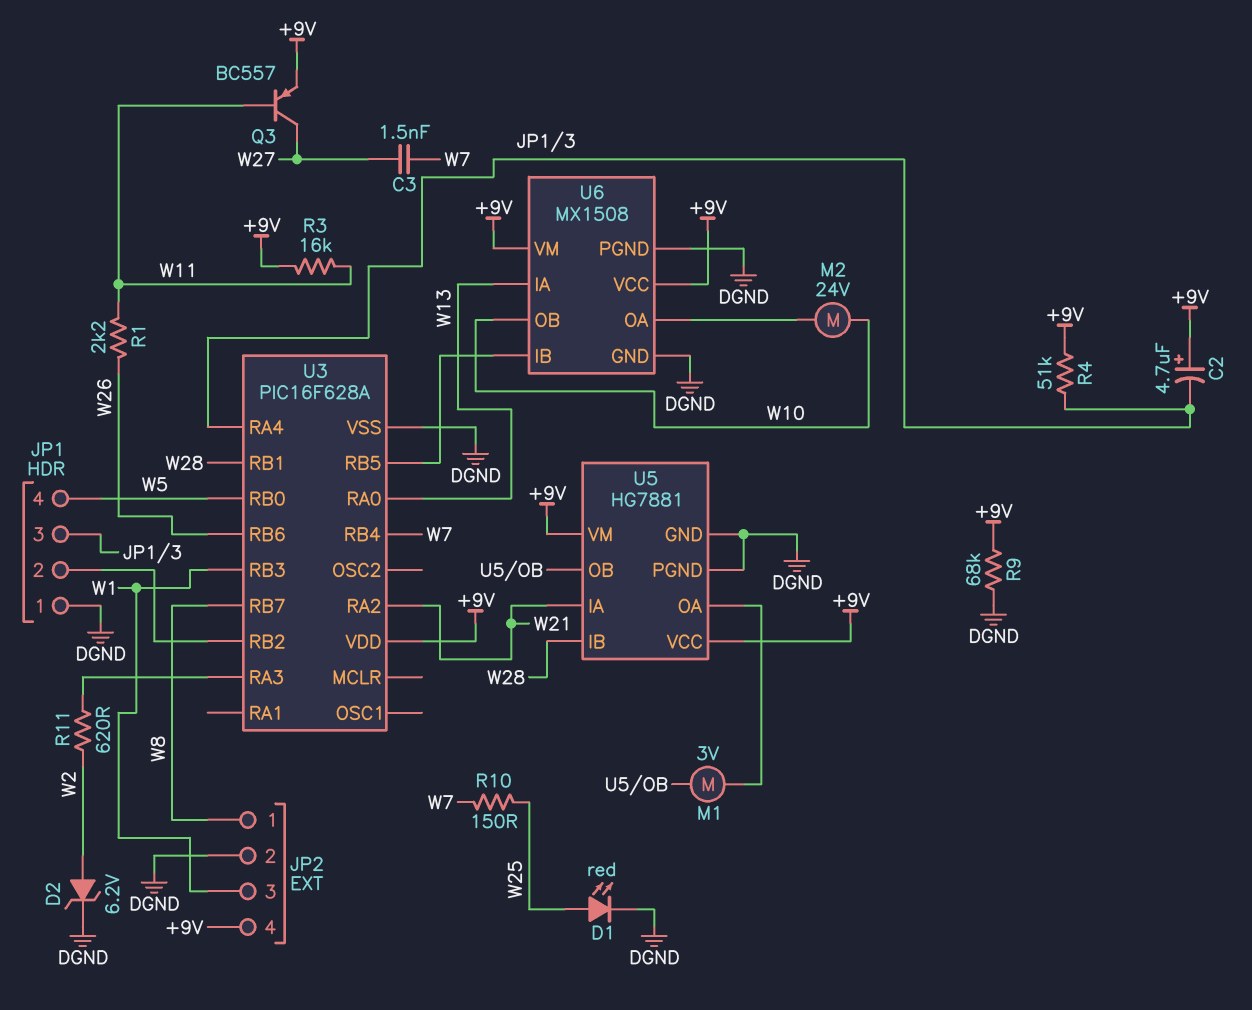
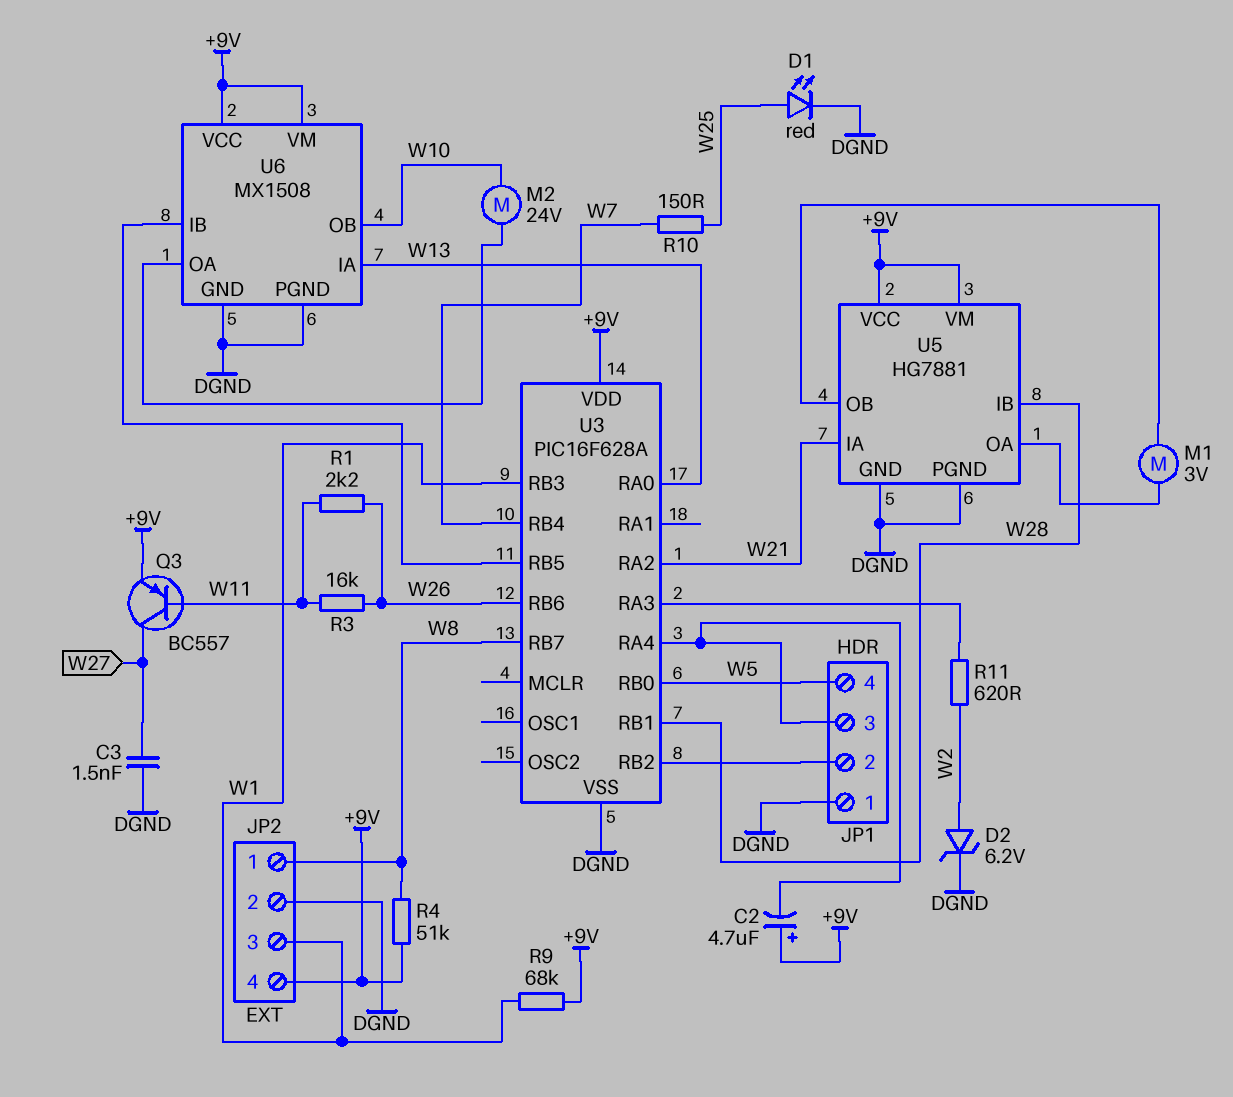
C3: 1.5nF (W7, W27) -> 1.5nF (DGND, W27)
R3: 16k (+9V, W11) -> 16k (W11, W26)
R4: 51k (+9V, JP1/3) -> 51k (+9V, W8)
R9: 68k (+9V, DGND) -> 68k (+9V, W1)

